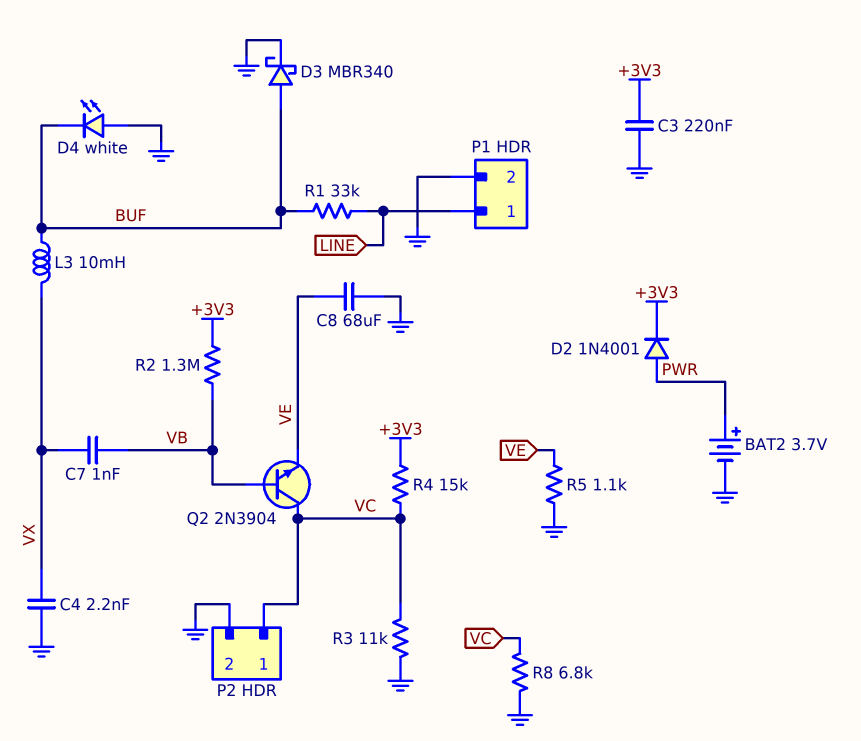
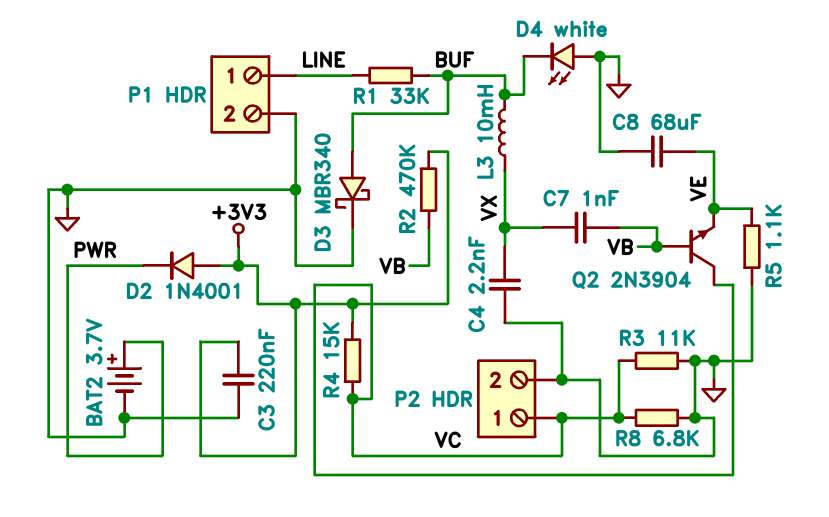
D2: diode 1N4001 (A PWR, K +3V3) -> diode 1N4001 (A +3V3, K PWR)
R2: 1.3M (+3V3, VB) -> 470k (+3V3, VB)

